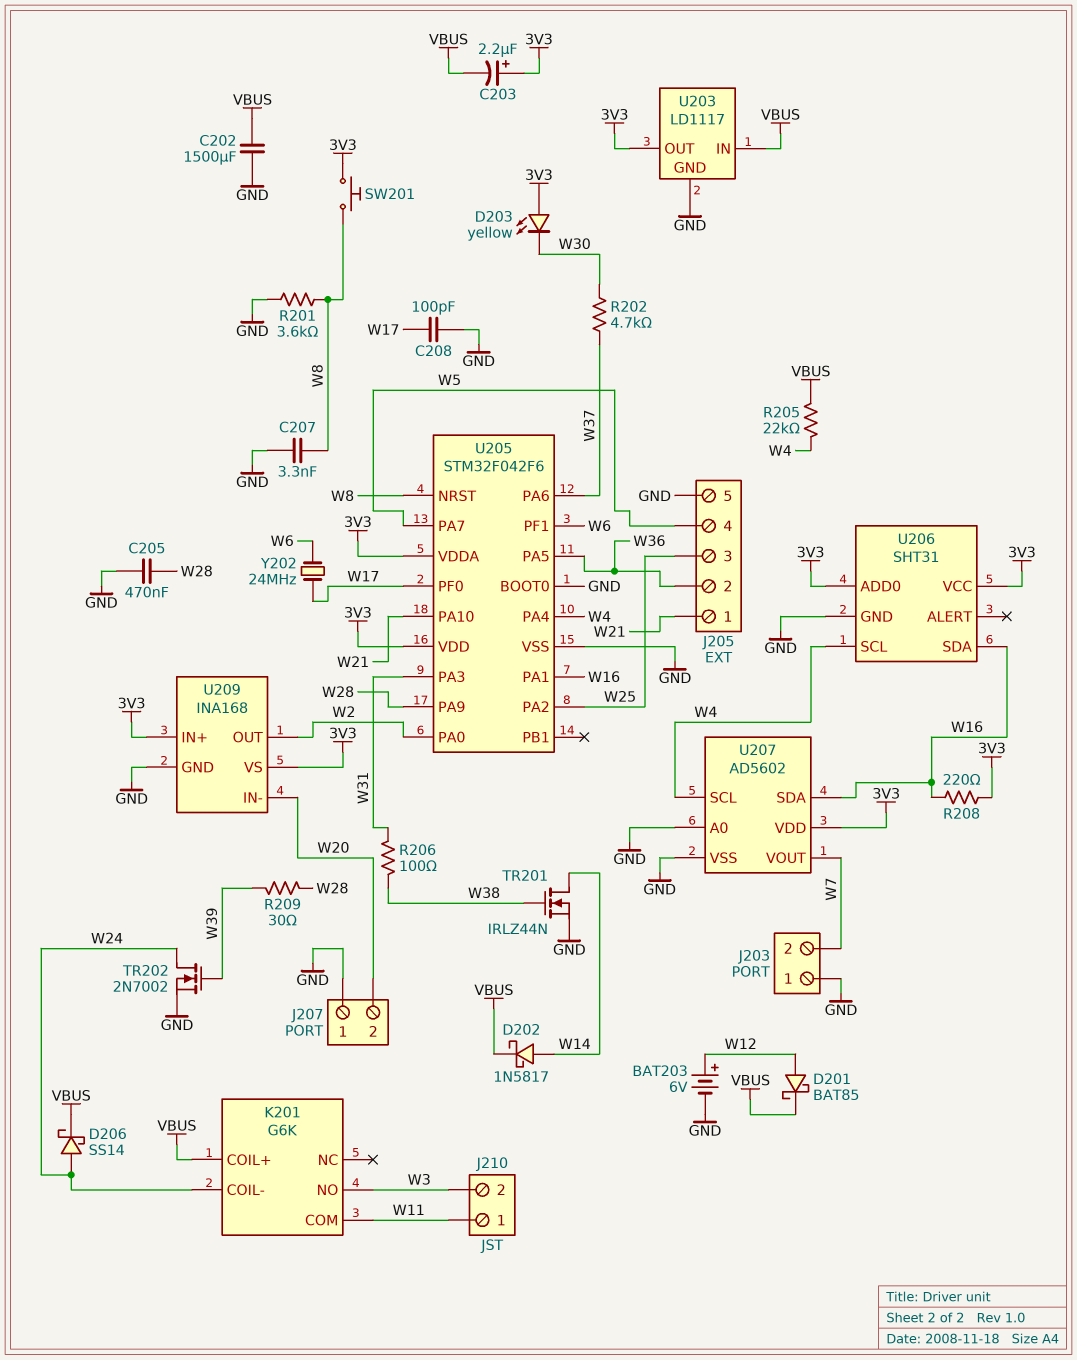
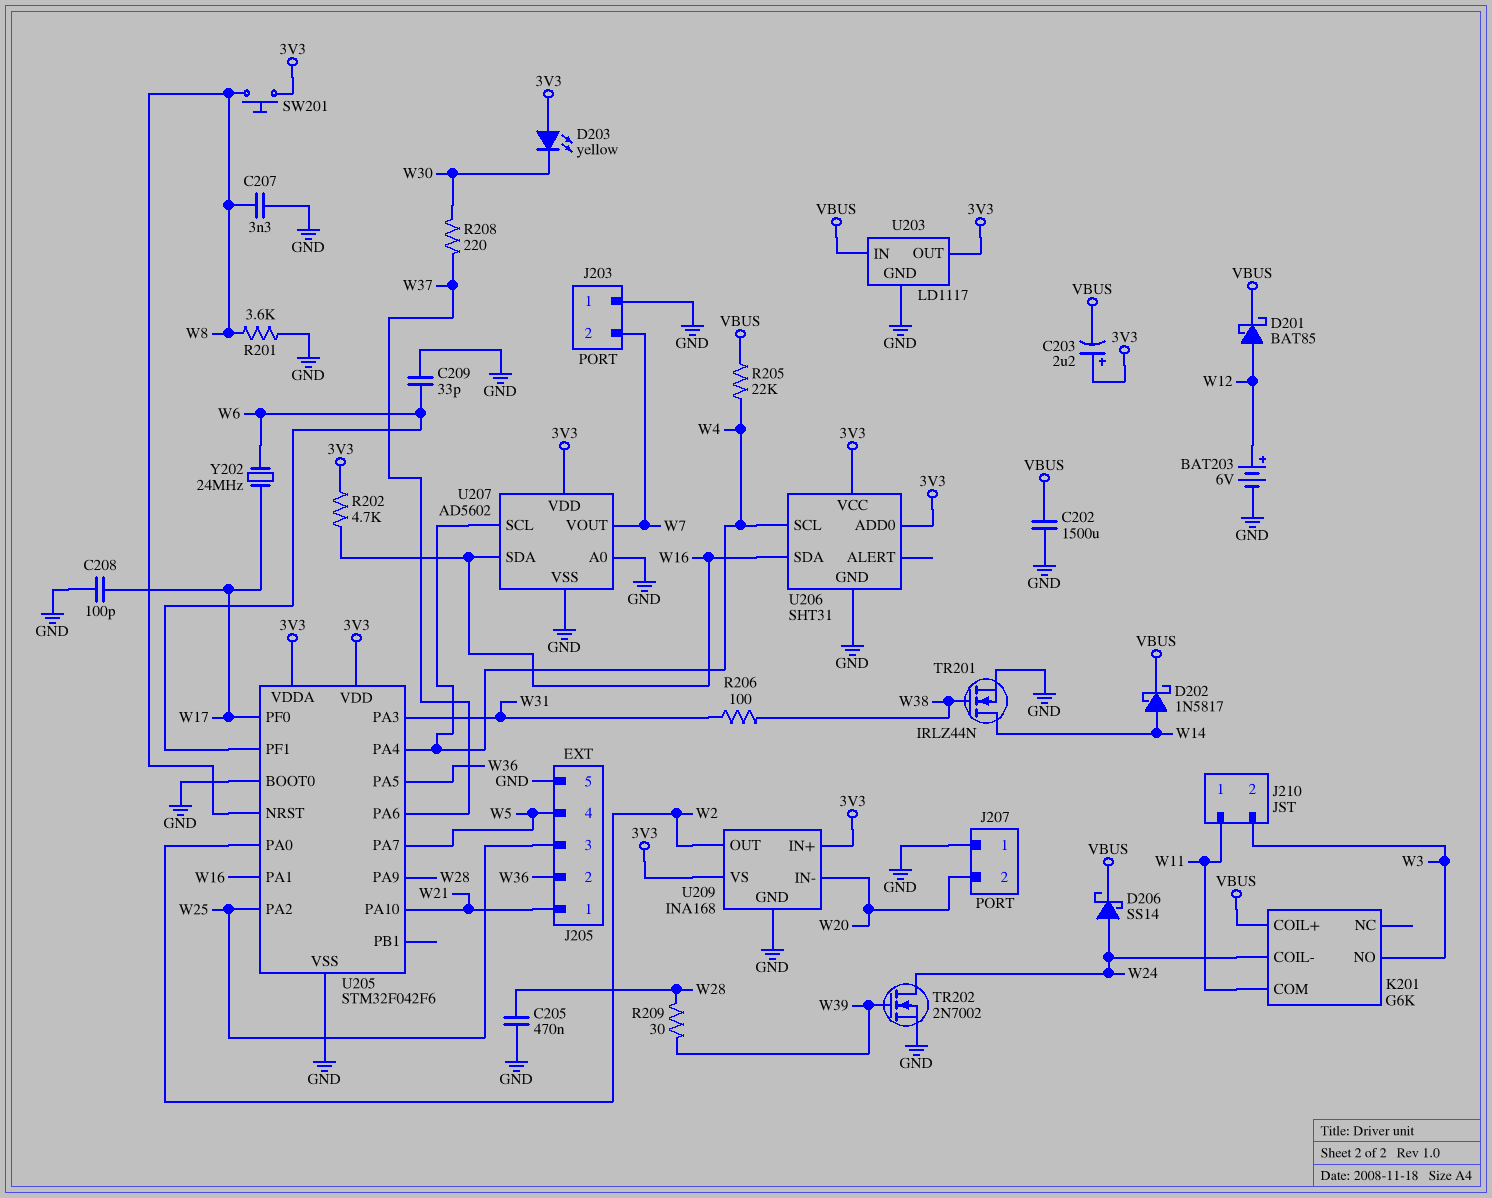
C209: none -> 33pF (GND, W6)
R202: 4.7k (W30, W37) -> 4.7k (3V3, W16)
R208: 220 (3V3, W16) -> 220 (W30, W37)

